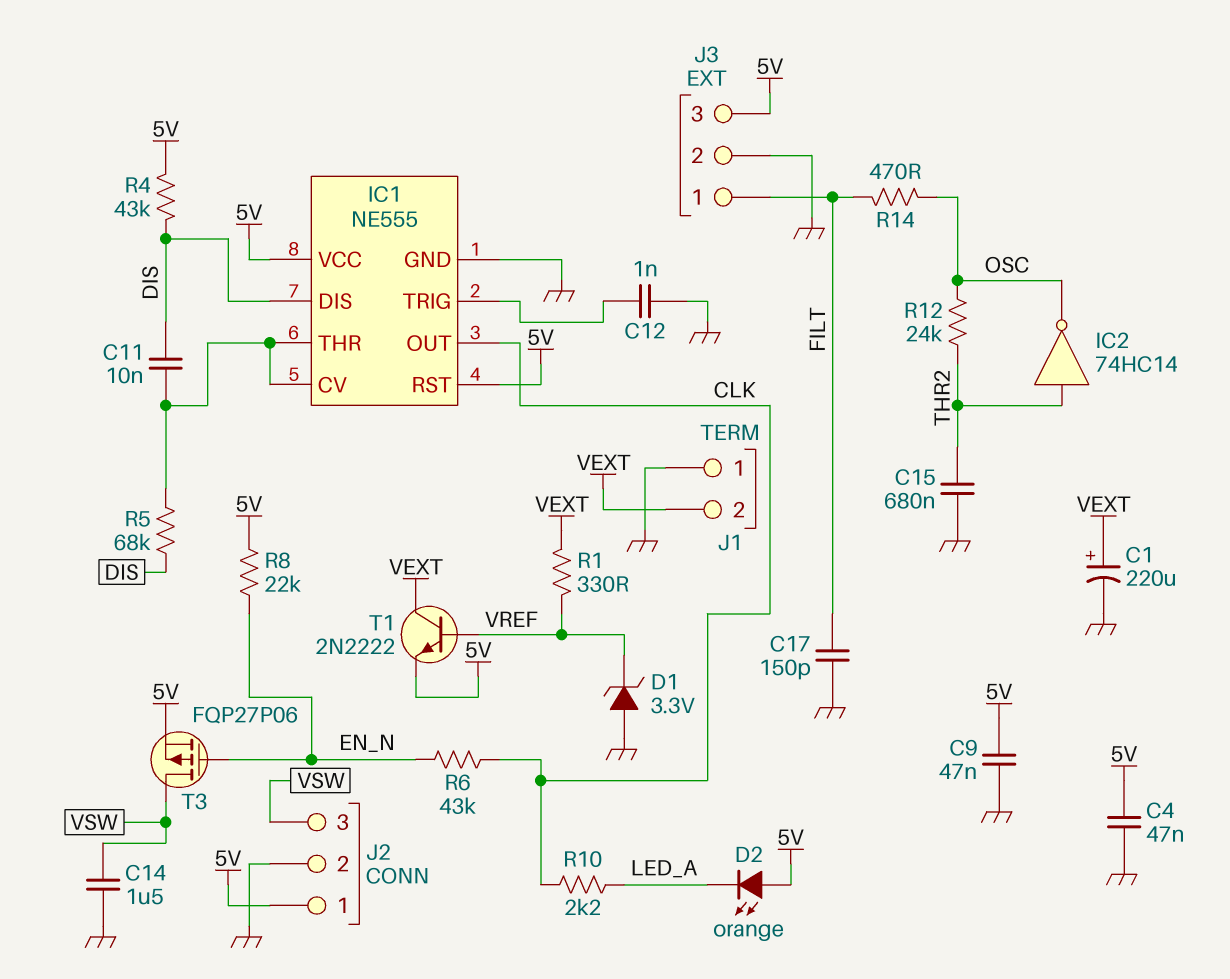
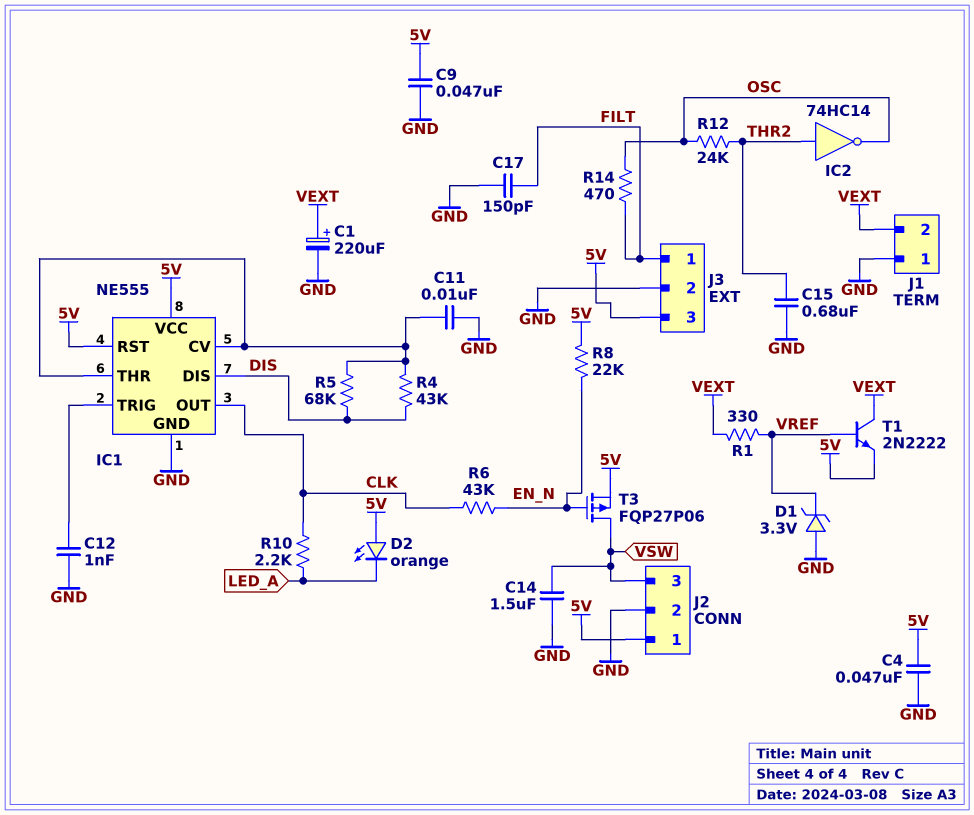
C11: 10nF (DIS, IC1/CV) -> 10nF (GND, IC1/CV)
R4: 43k (5V, DIS) -> 43k (DIS, IC1/CV)

